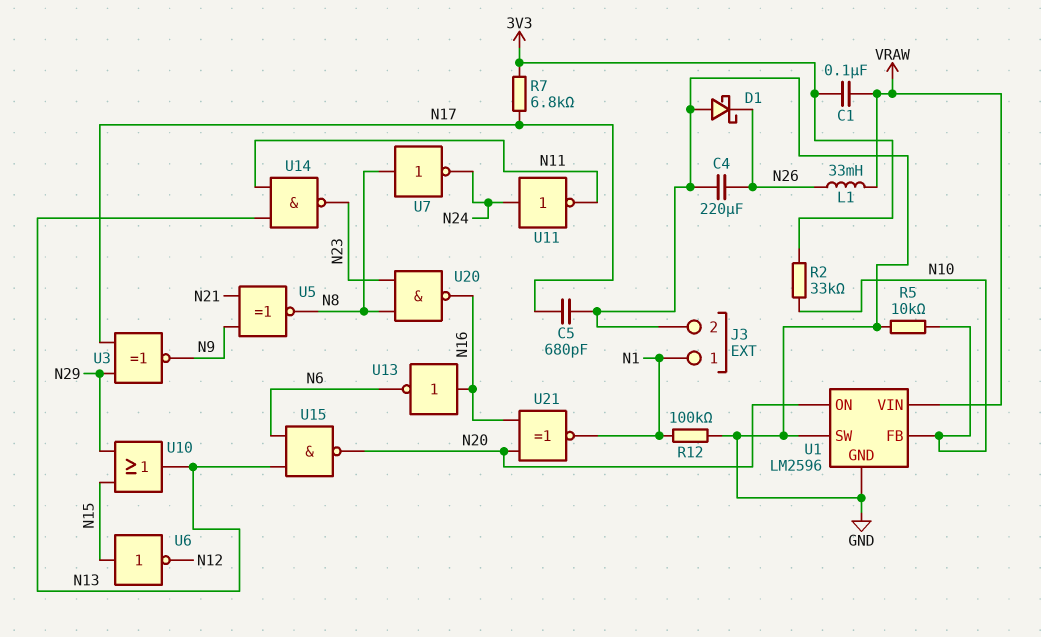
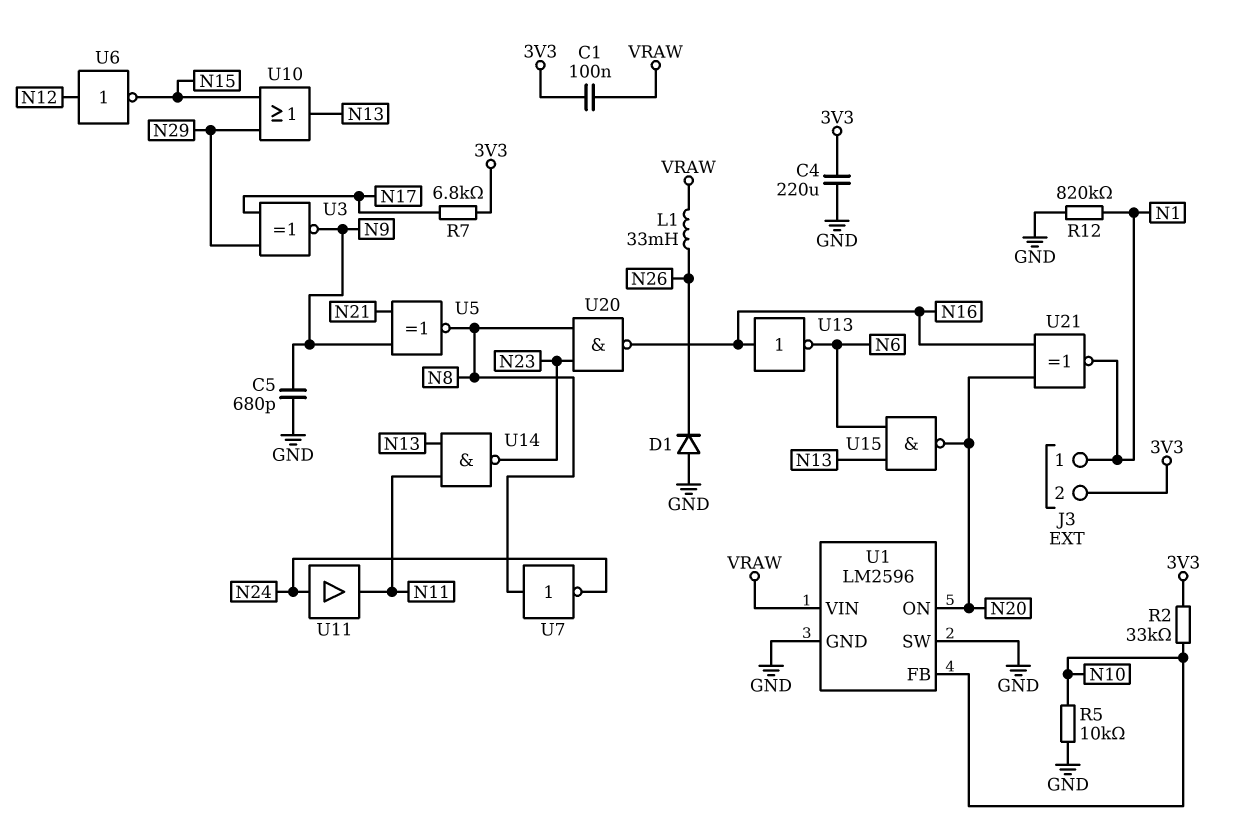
C4: 220uF (GND, N26) -> 220uF (3V3, GND)
C5: 680pF (GND, N17) -> 680pF (GND, N9)
D1: schottky (A GND, K N26) -> diode (A GND, K N26)
J3 pin 2: GND -> 3V3
R12: 100k (GND, N1) -> 820k (GND, N1)
U6: NOT (in N15, out N12) -> NOT (in N12, out N15)
U11: NOT (in N24, out N11) -> buffer (in N24, out N11)

